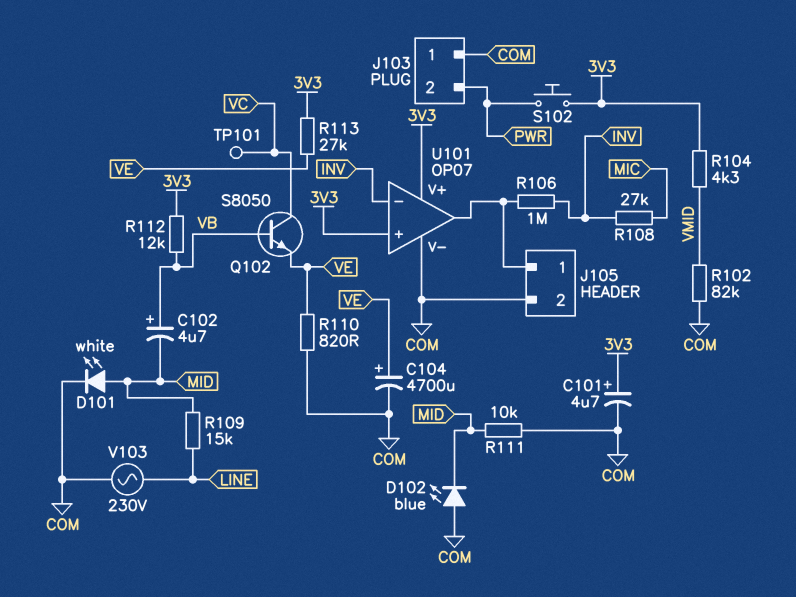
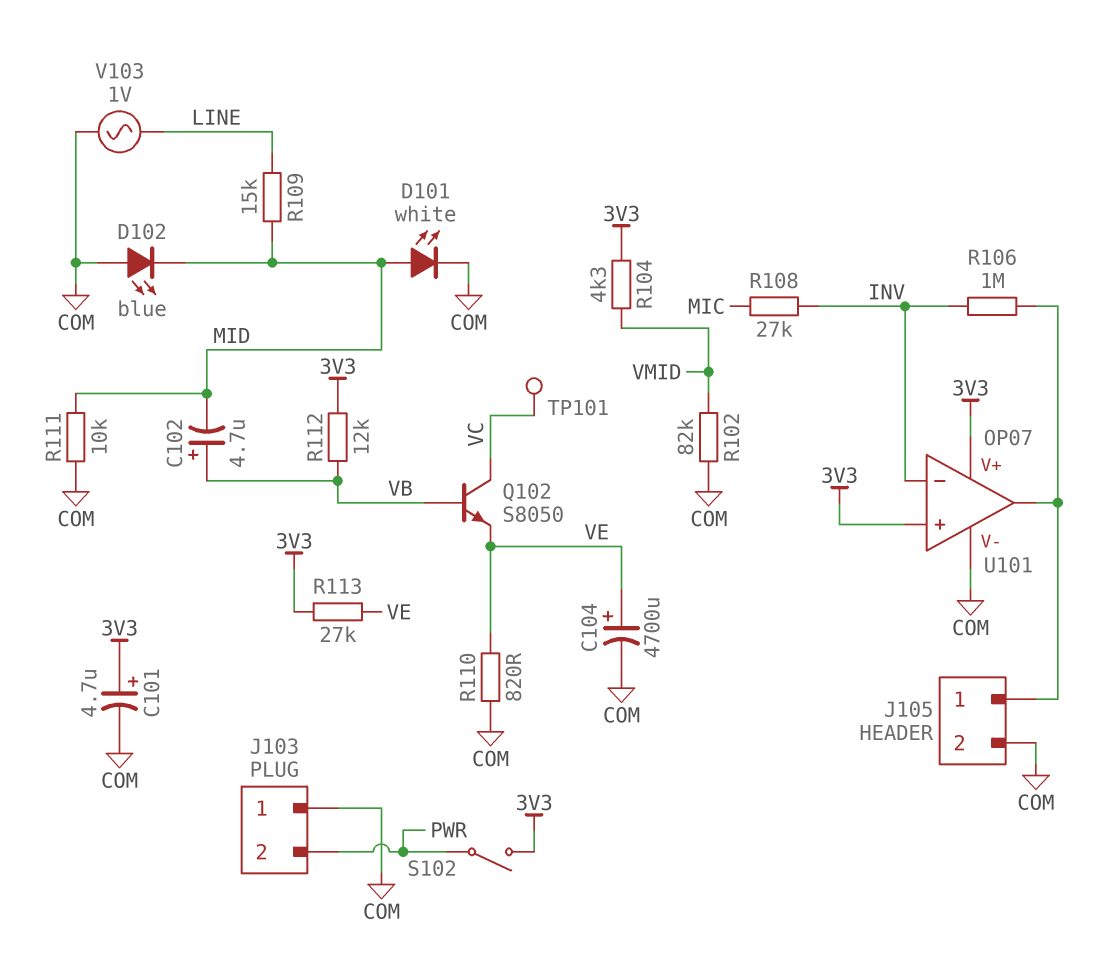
S102: button (3V3, PWR) -> switch (3V3, PWR)
V103: AC 230V (COM, LINE) -> AC 1V (COM, LINE)

